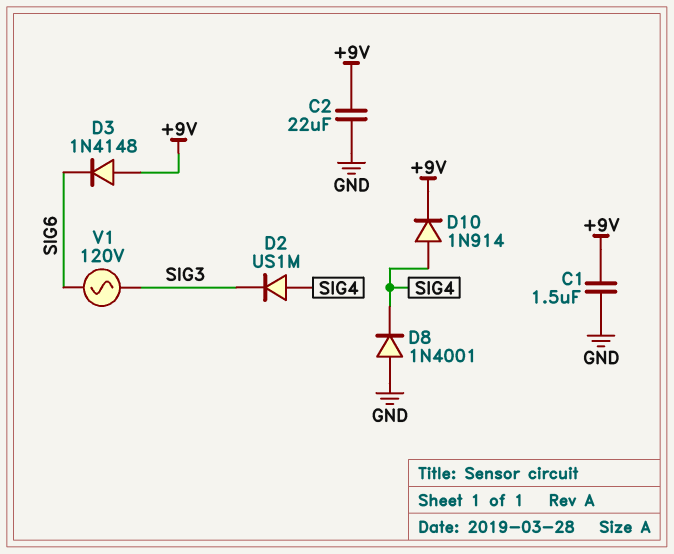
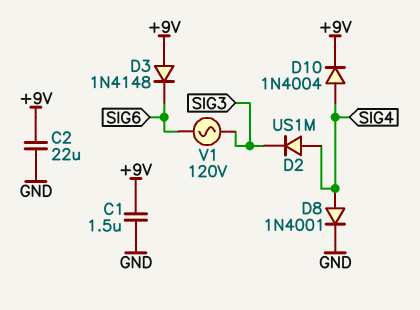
D8: diode 1N4001 (A GND, K SIG4) -> diode 1N4001 (A SIG4, K GND)
D10: diode 1N914 (A SIG4, K +9V) -> diode 1N4004 (A SIG4, K +9V)

